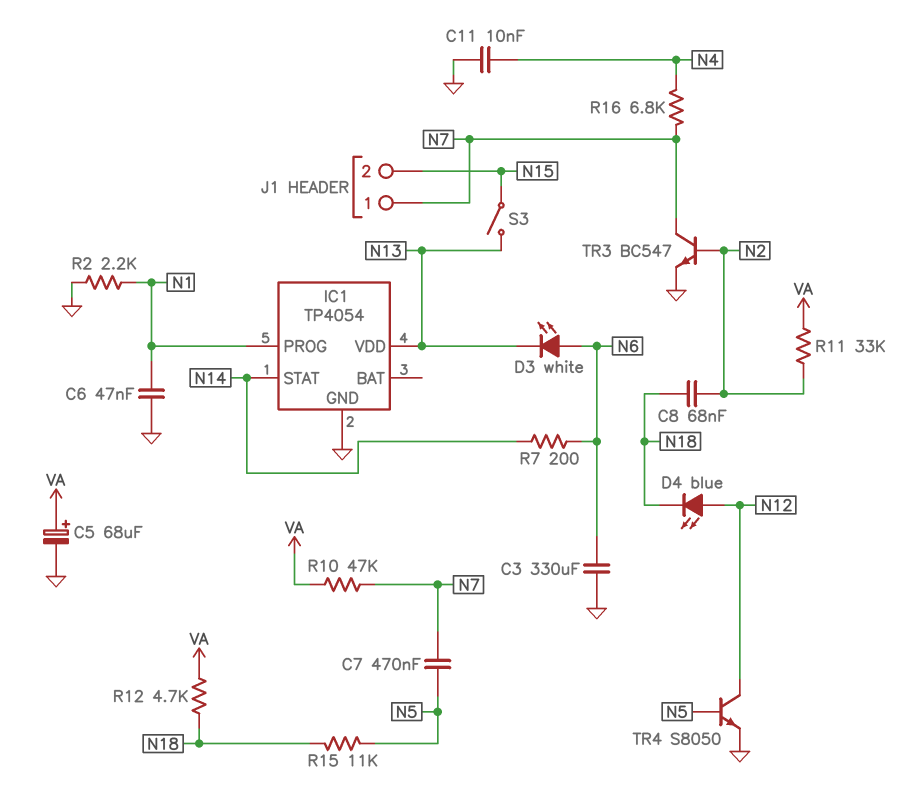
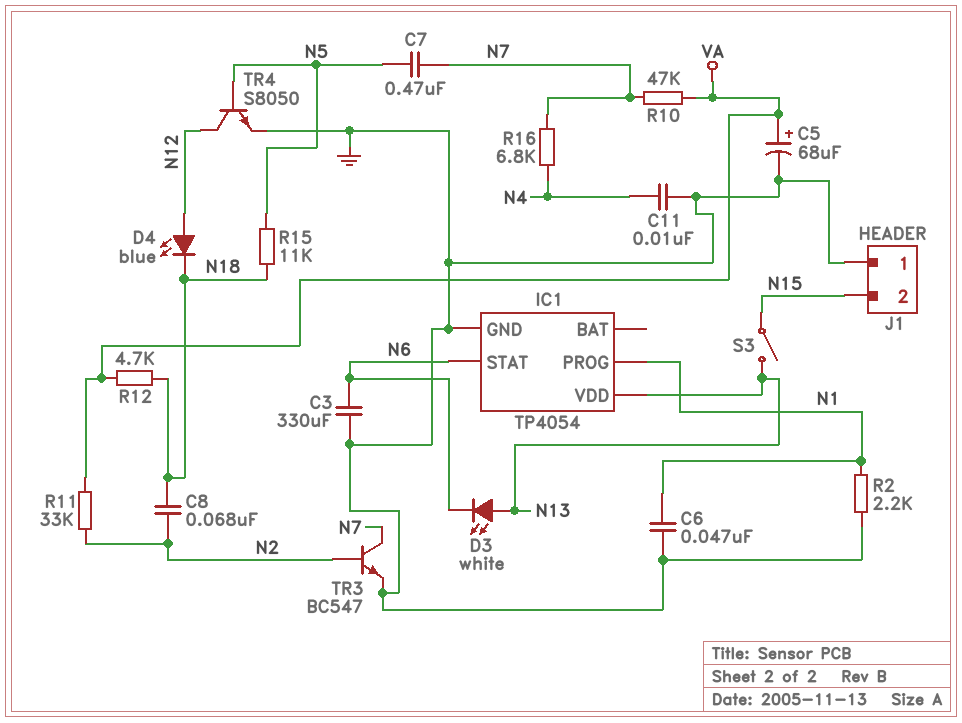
D3: LED white (A N6, K N13) -> LED white (A N13, K N6)
IC1 pin STAT: N14 -> N6
J1 pin 1: N7 -> GND
R7: 200 (N6, N14) -> none

